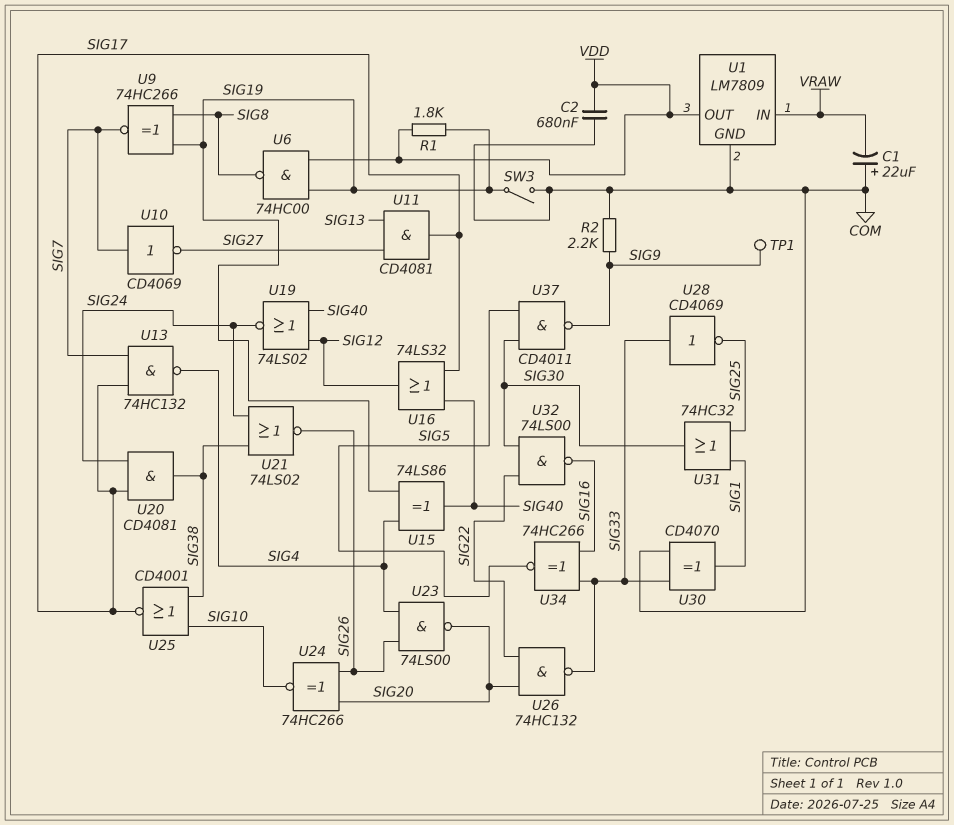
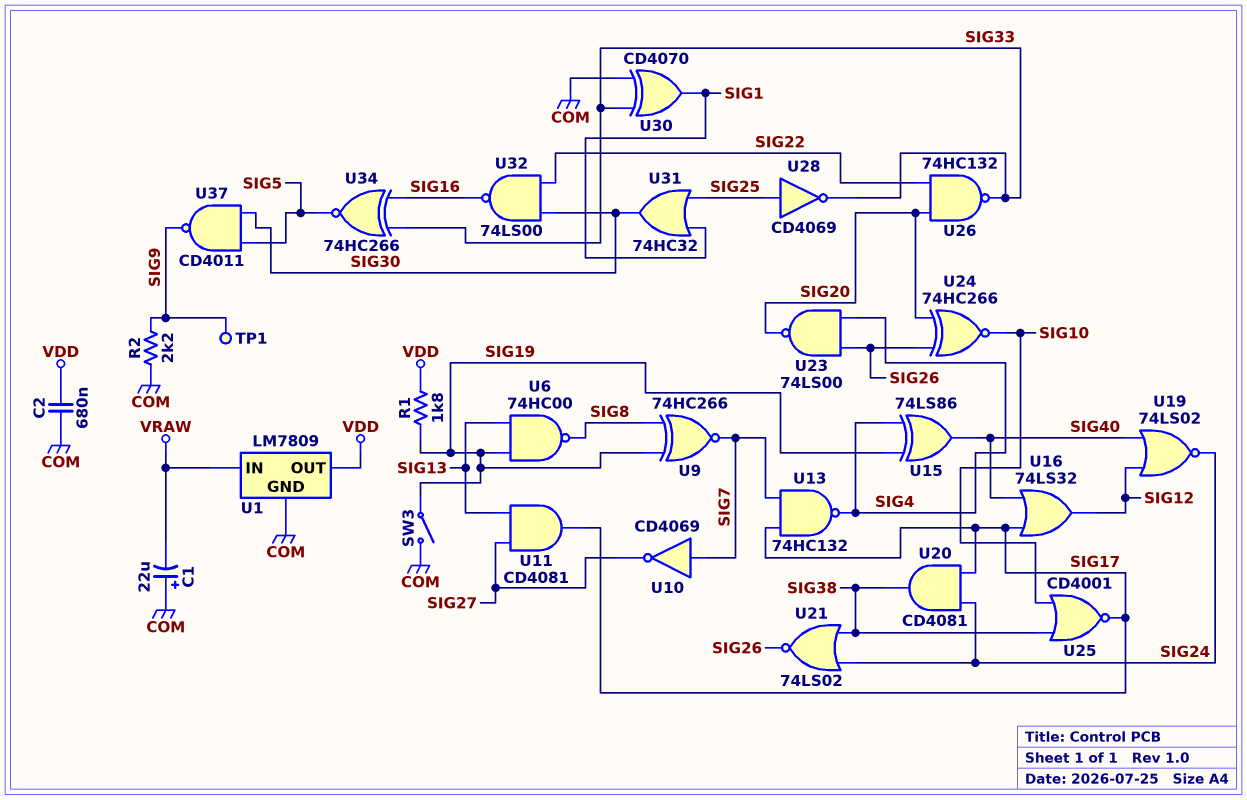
U6: NAND 74HC00 (in SIG19, in VDD, out SIG8) -> NAND 74HC00 (in SIG13, in SIG19, out SIG8)
U28: NOT CD4069 (in SIG33, out SIG25) -> NOT CD4069 (in SIG25, out SIG33)

